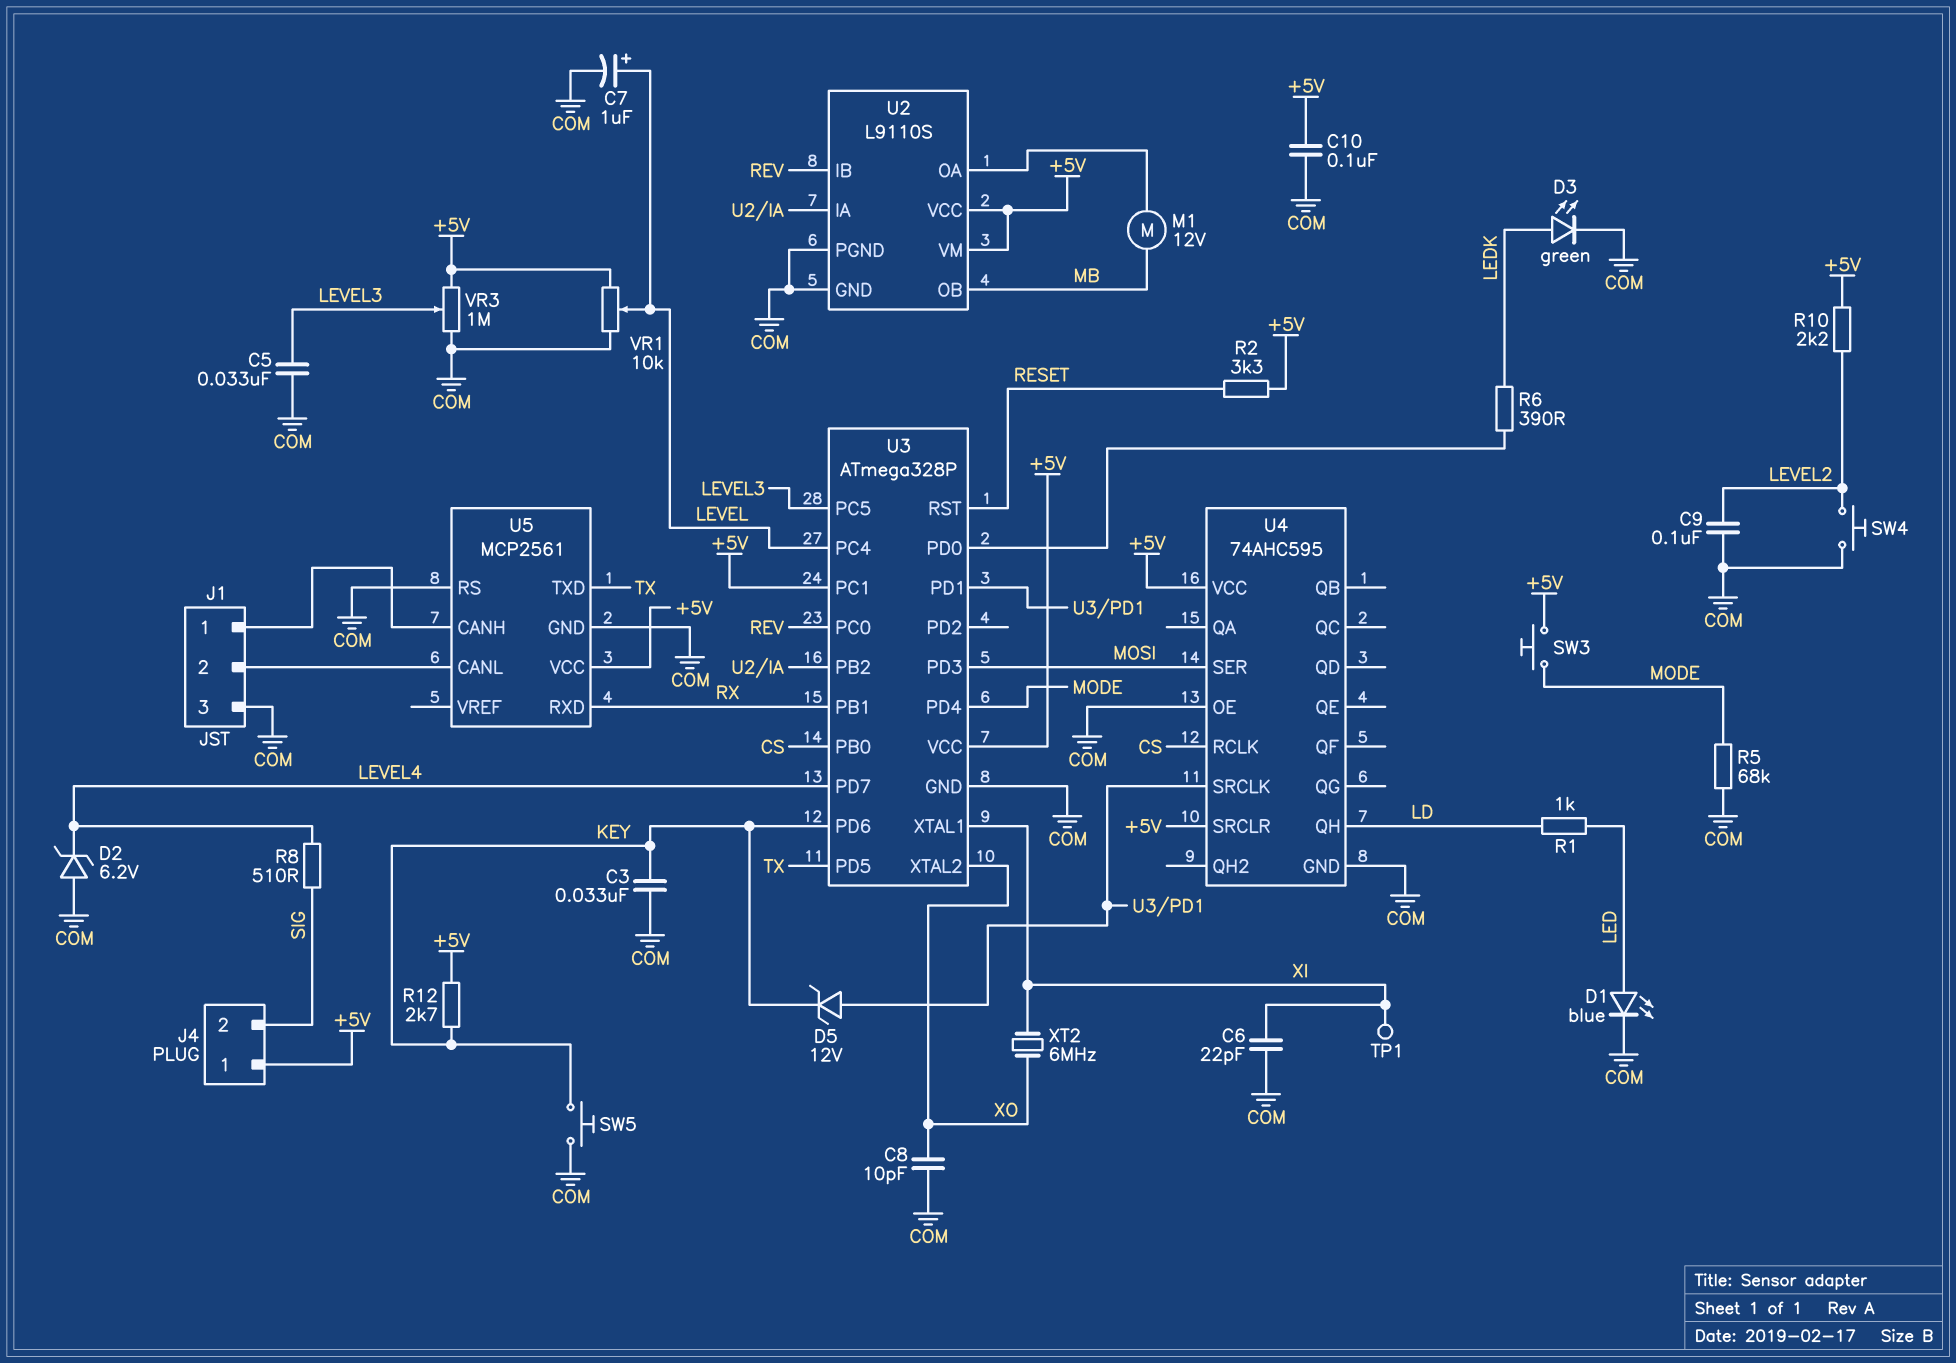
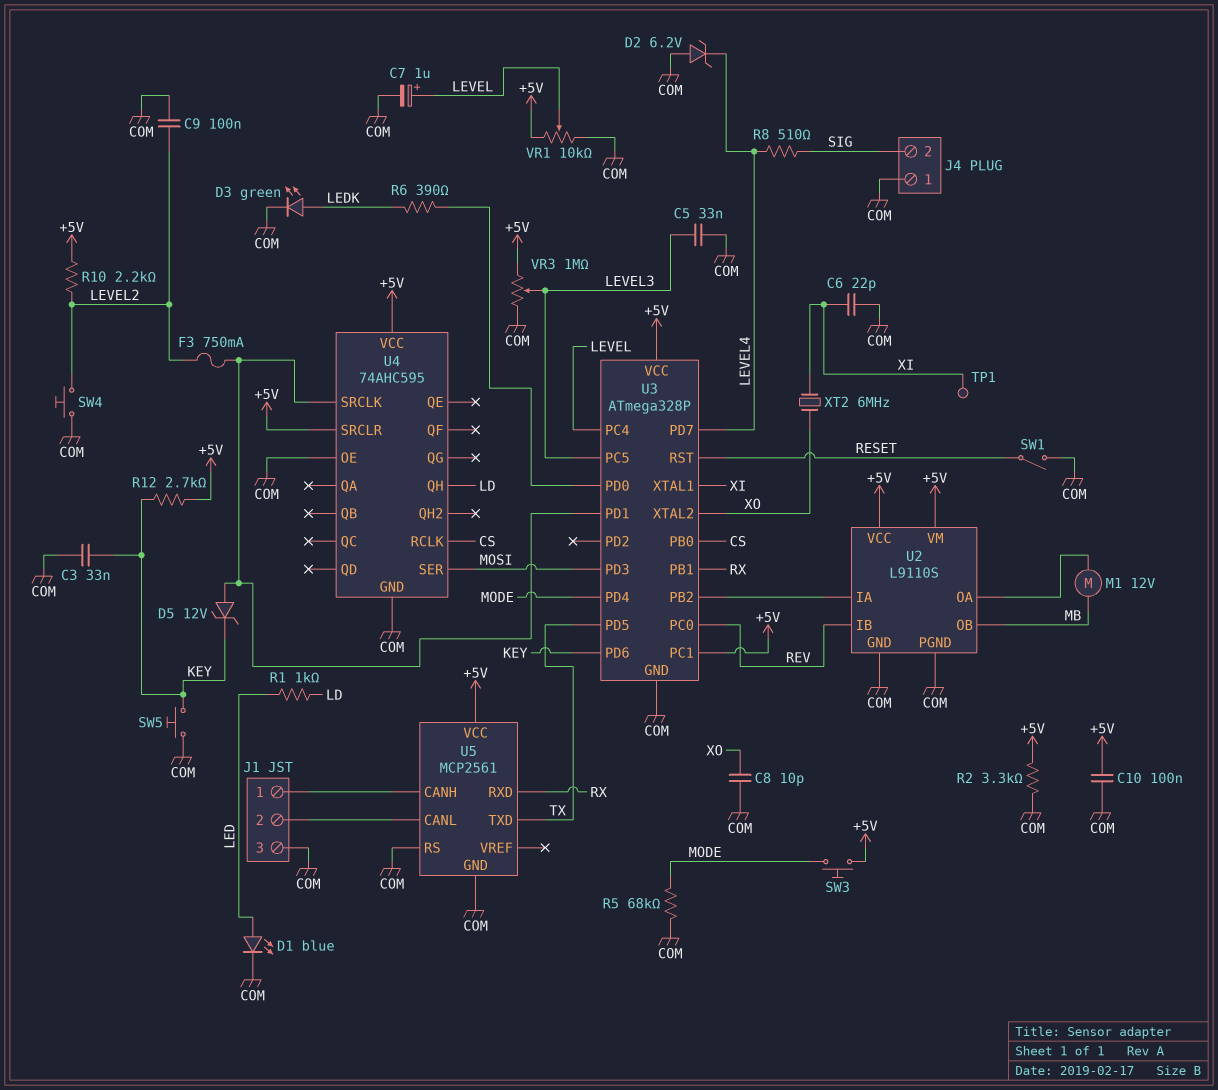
F3: none -> 750mA (LEVEL2, U3/PD1)
J4 pin 1: +5V -> COM
R2: 3.3k (+5V, RESET) -> 3.3k (+5V, COM)
SW1: none -> switch (COM, RESET)

